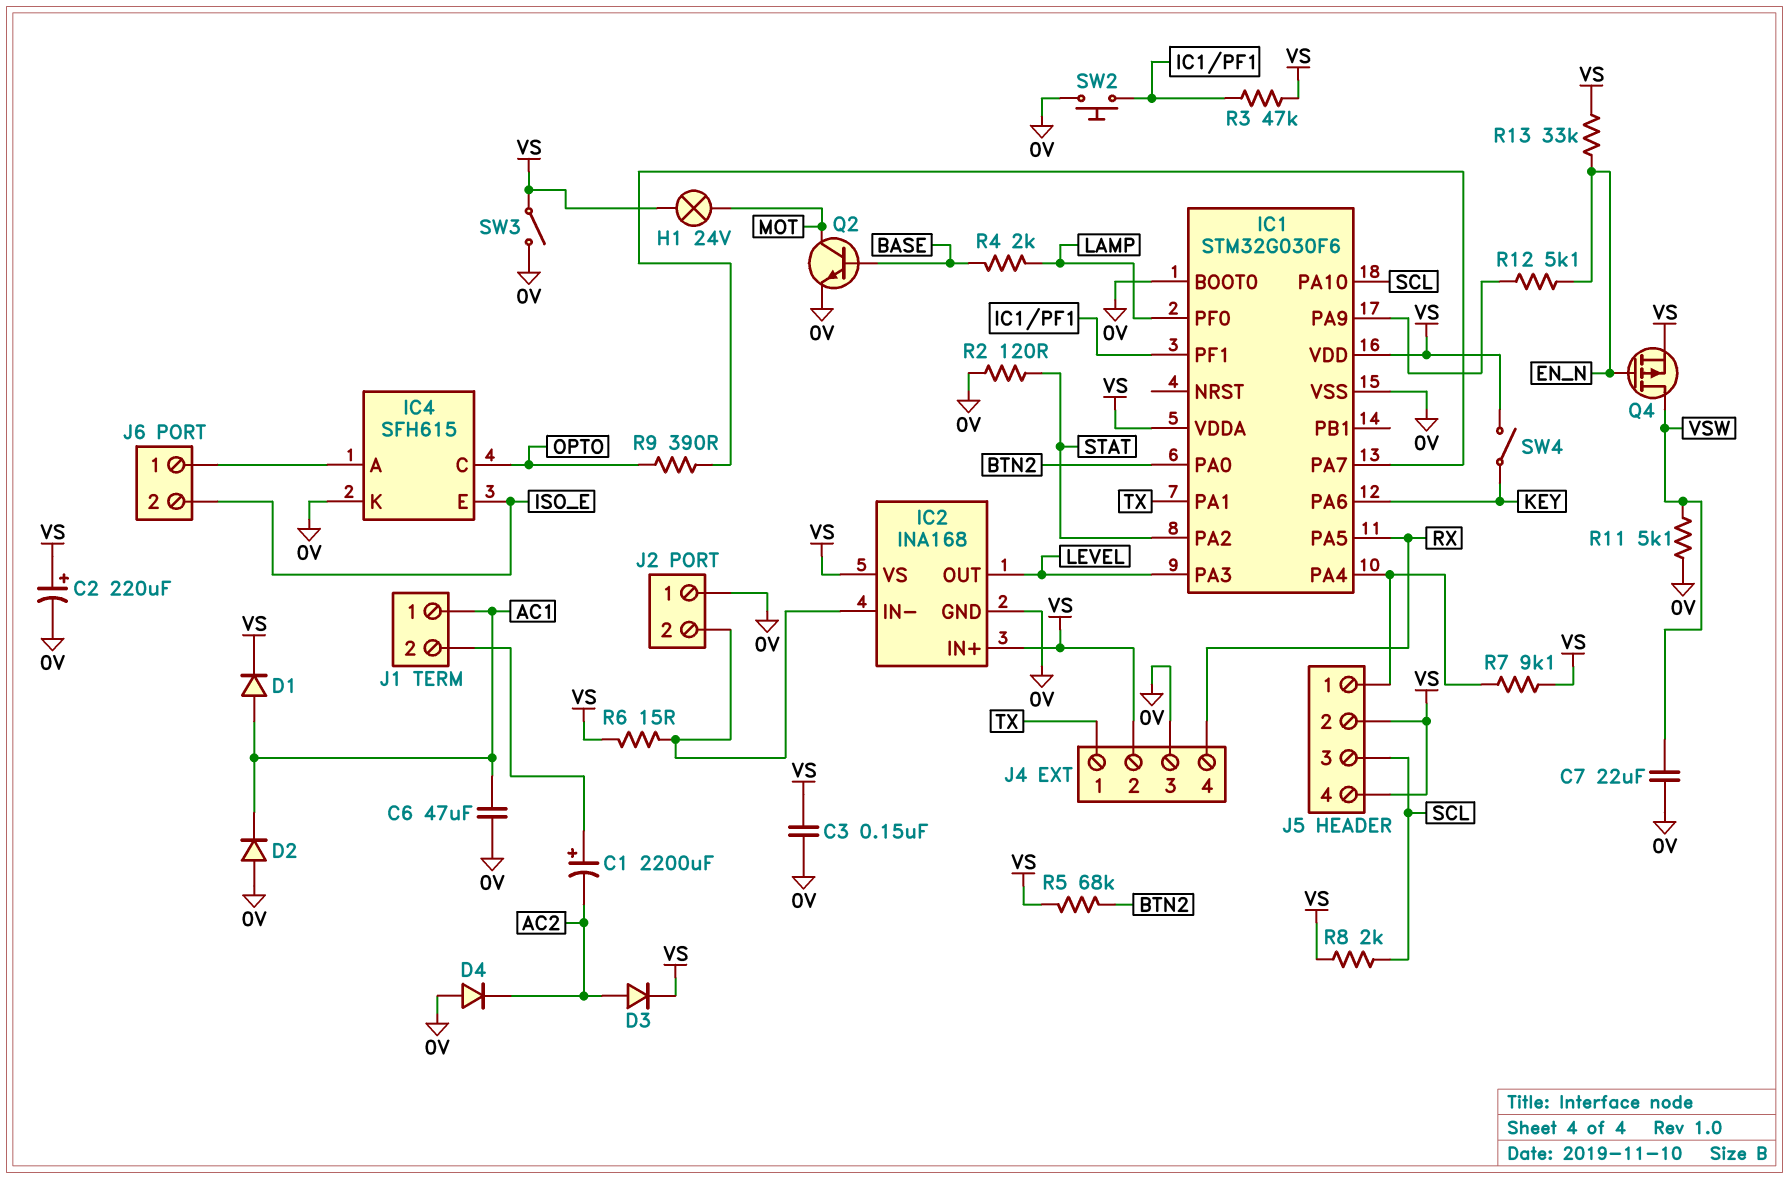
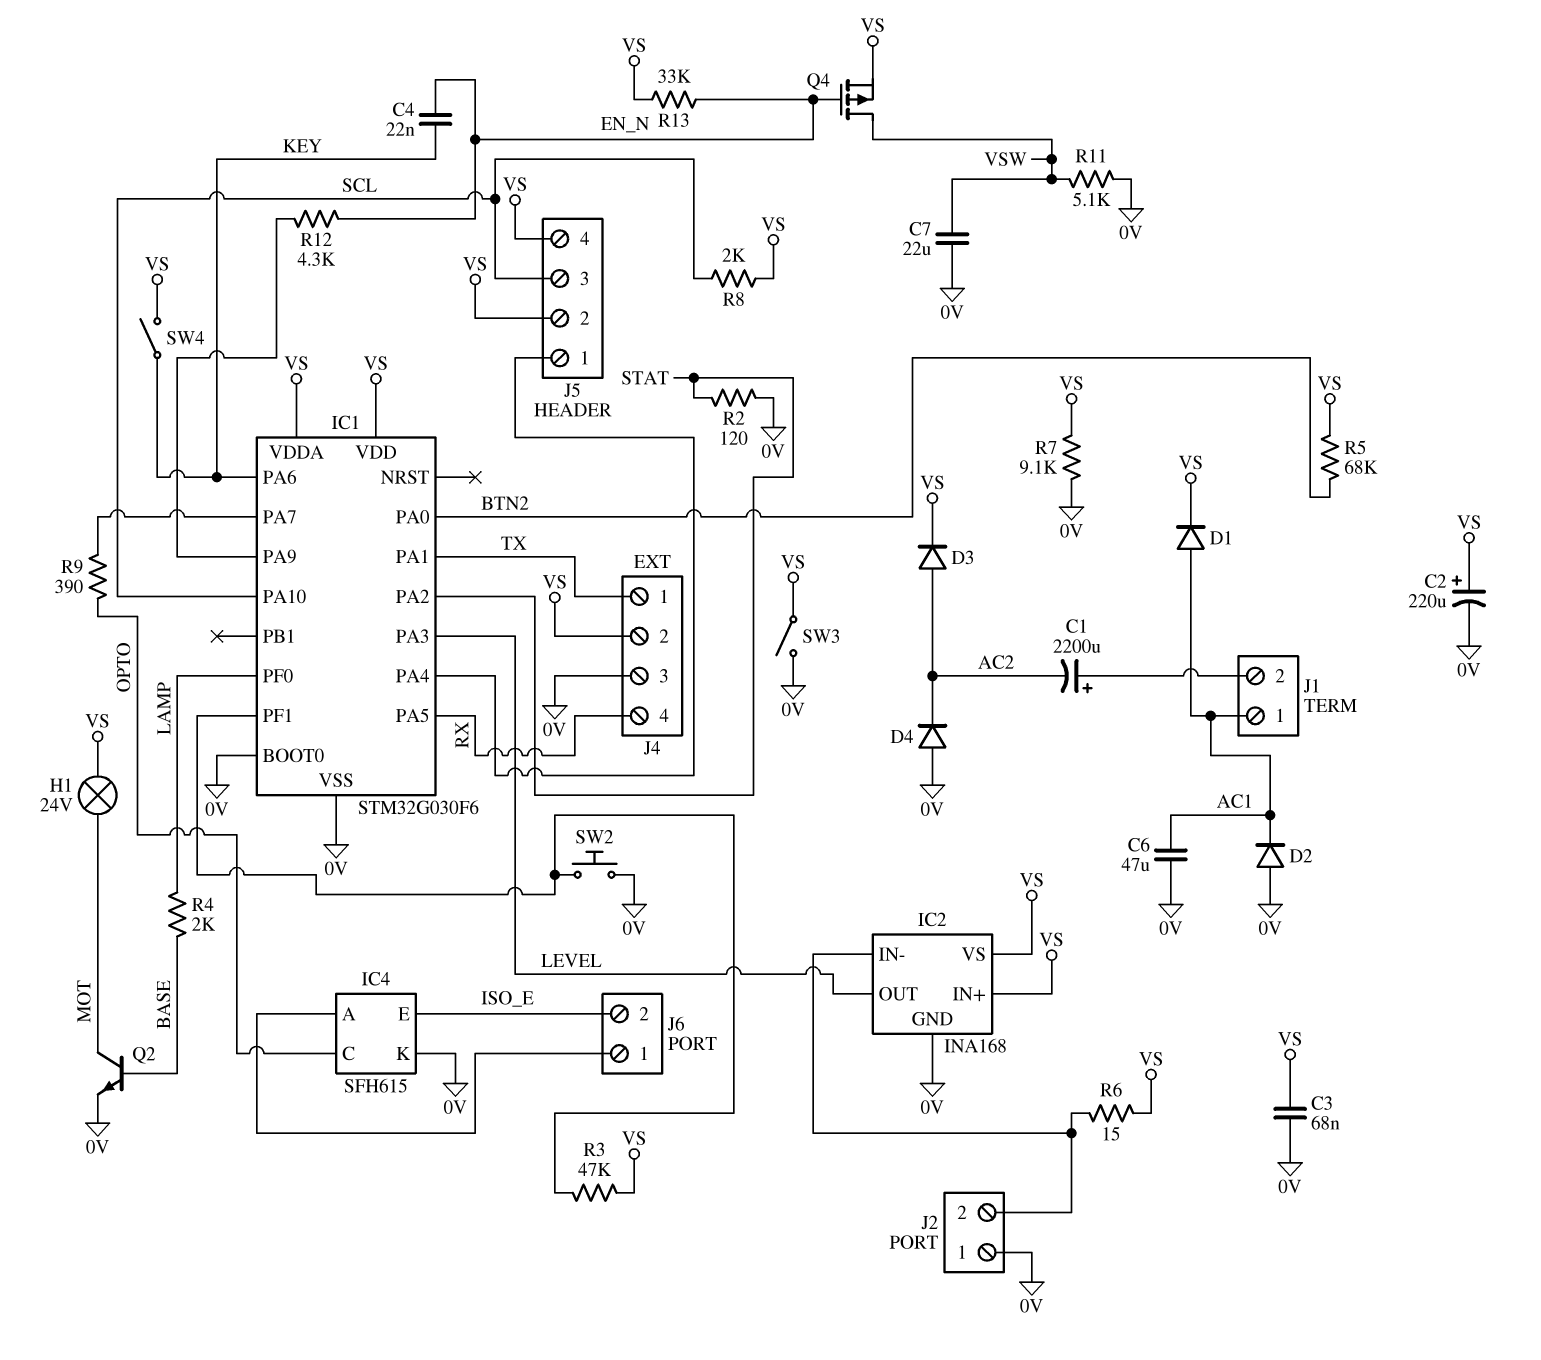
C3: 150nF (0V, VS) -> 68nF (0V, VS)
C4: none -> 22nF (EN_N, KEY)
R7: 9.1k (IC1/PA4, VS) -> 9.1k (0V, VS)
R12: 5.1k (EN_N, IC1/PA9) -> 4.3k (EN_N, IC1/PA9)

